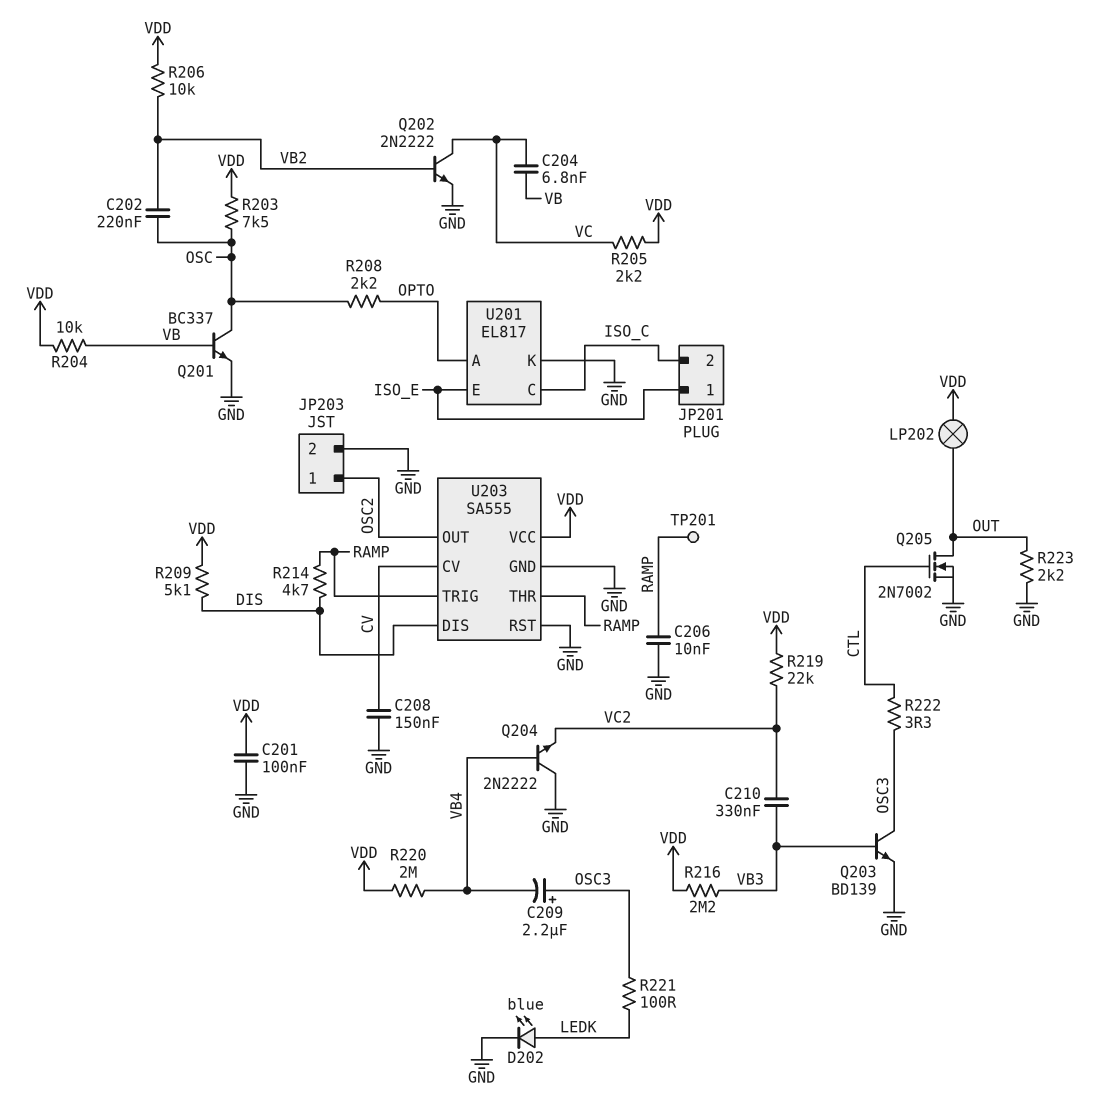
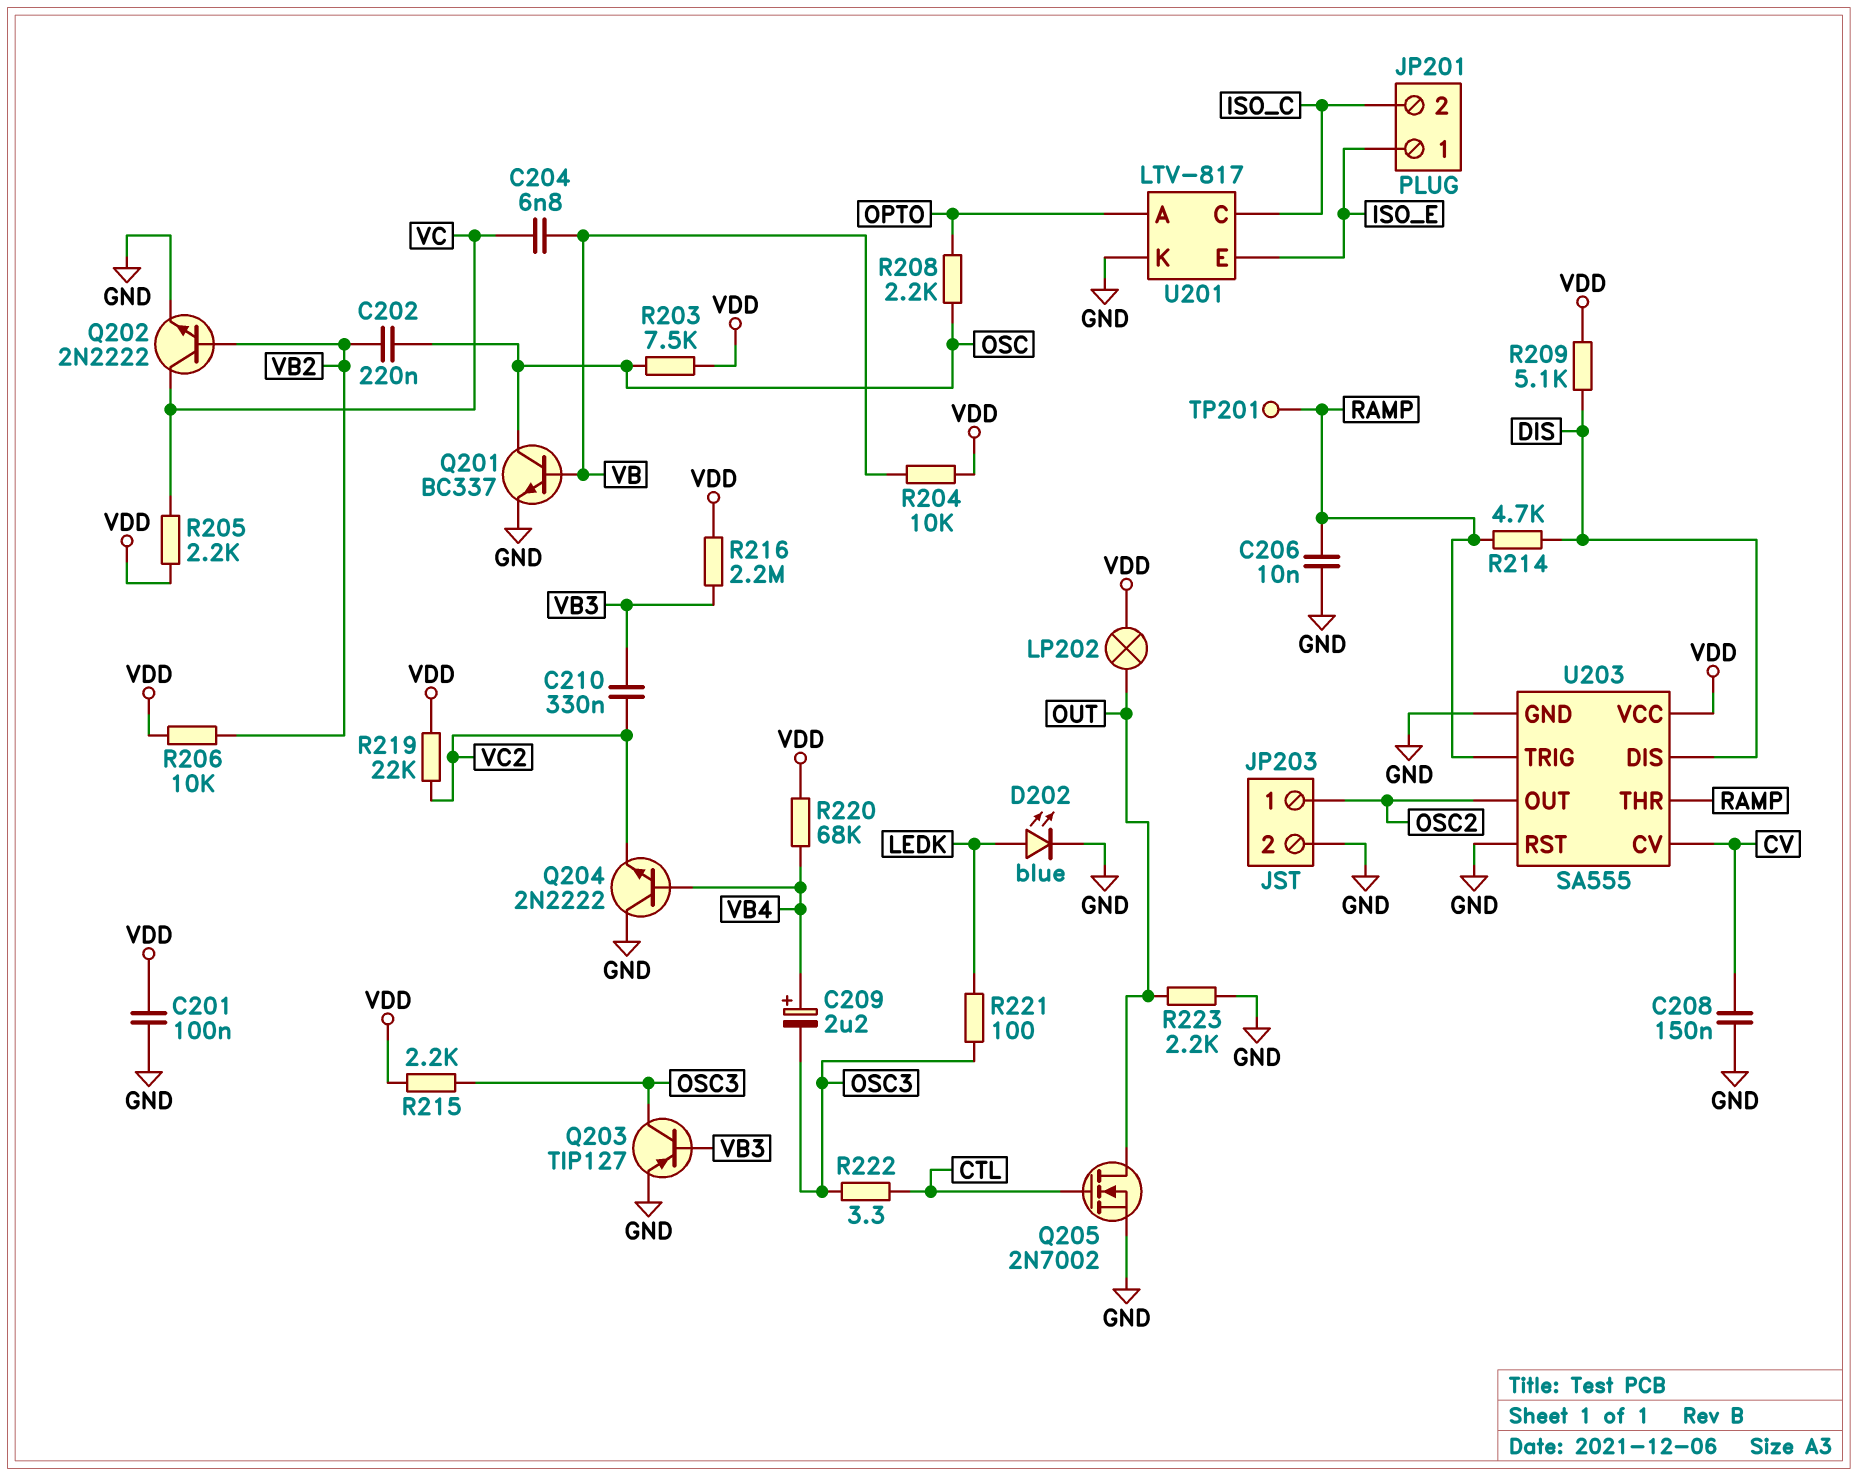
C209: 2.2uF (plus OSC3, minus VB4) -> 2.2uF (plus VB4, minus OSC3)
Q203: NPN BD139 (B VB3, C OSC3, E GND) -> PNP TIP127 (B VB3, C OSC3, E GND)
R215: none -> 2.2k (OSC3, VDD)
R220: 2M (VB4, VDD) -> 68k (VB4, VDD)
U201: EL817 -> LTV-817

